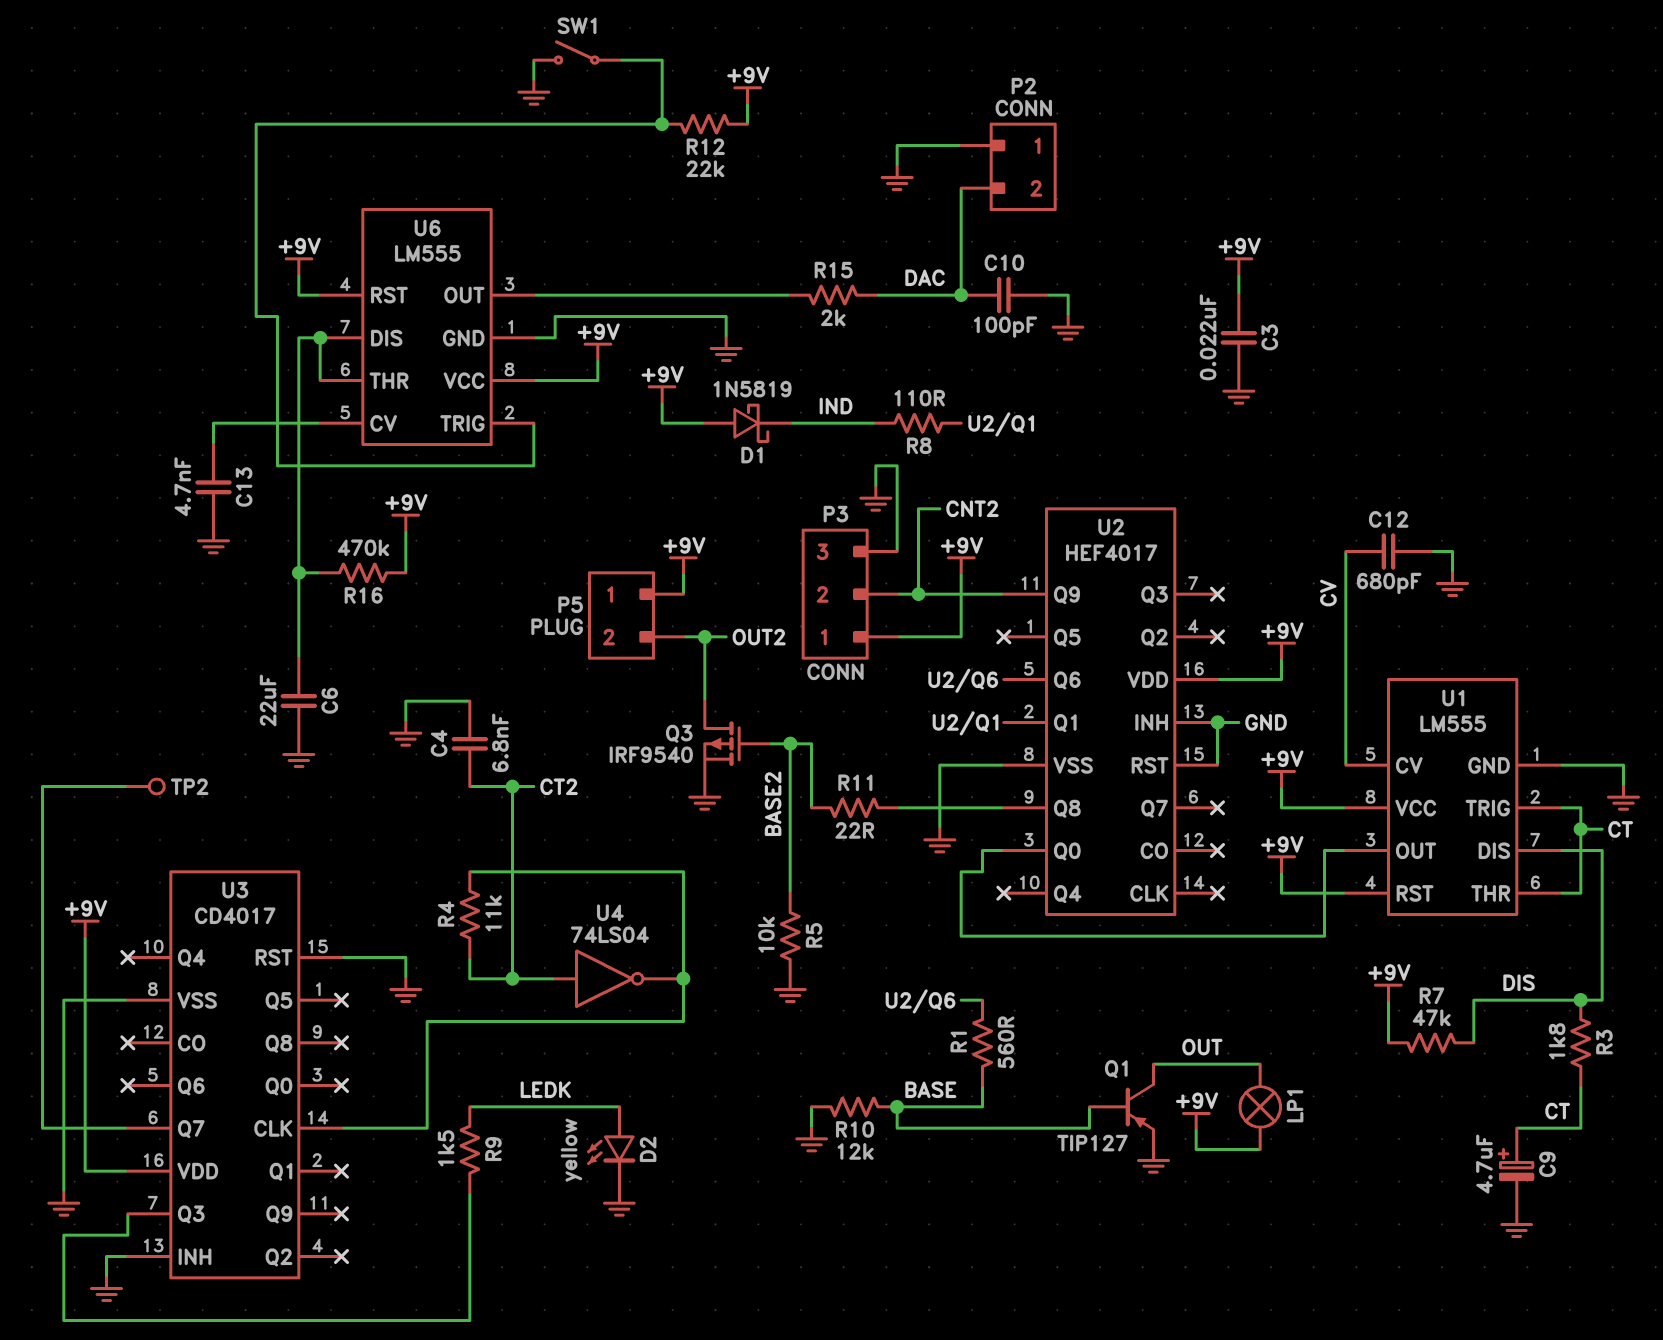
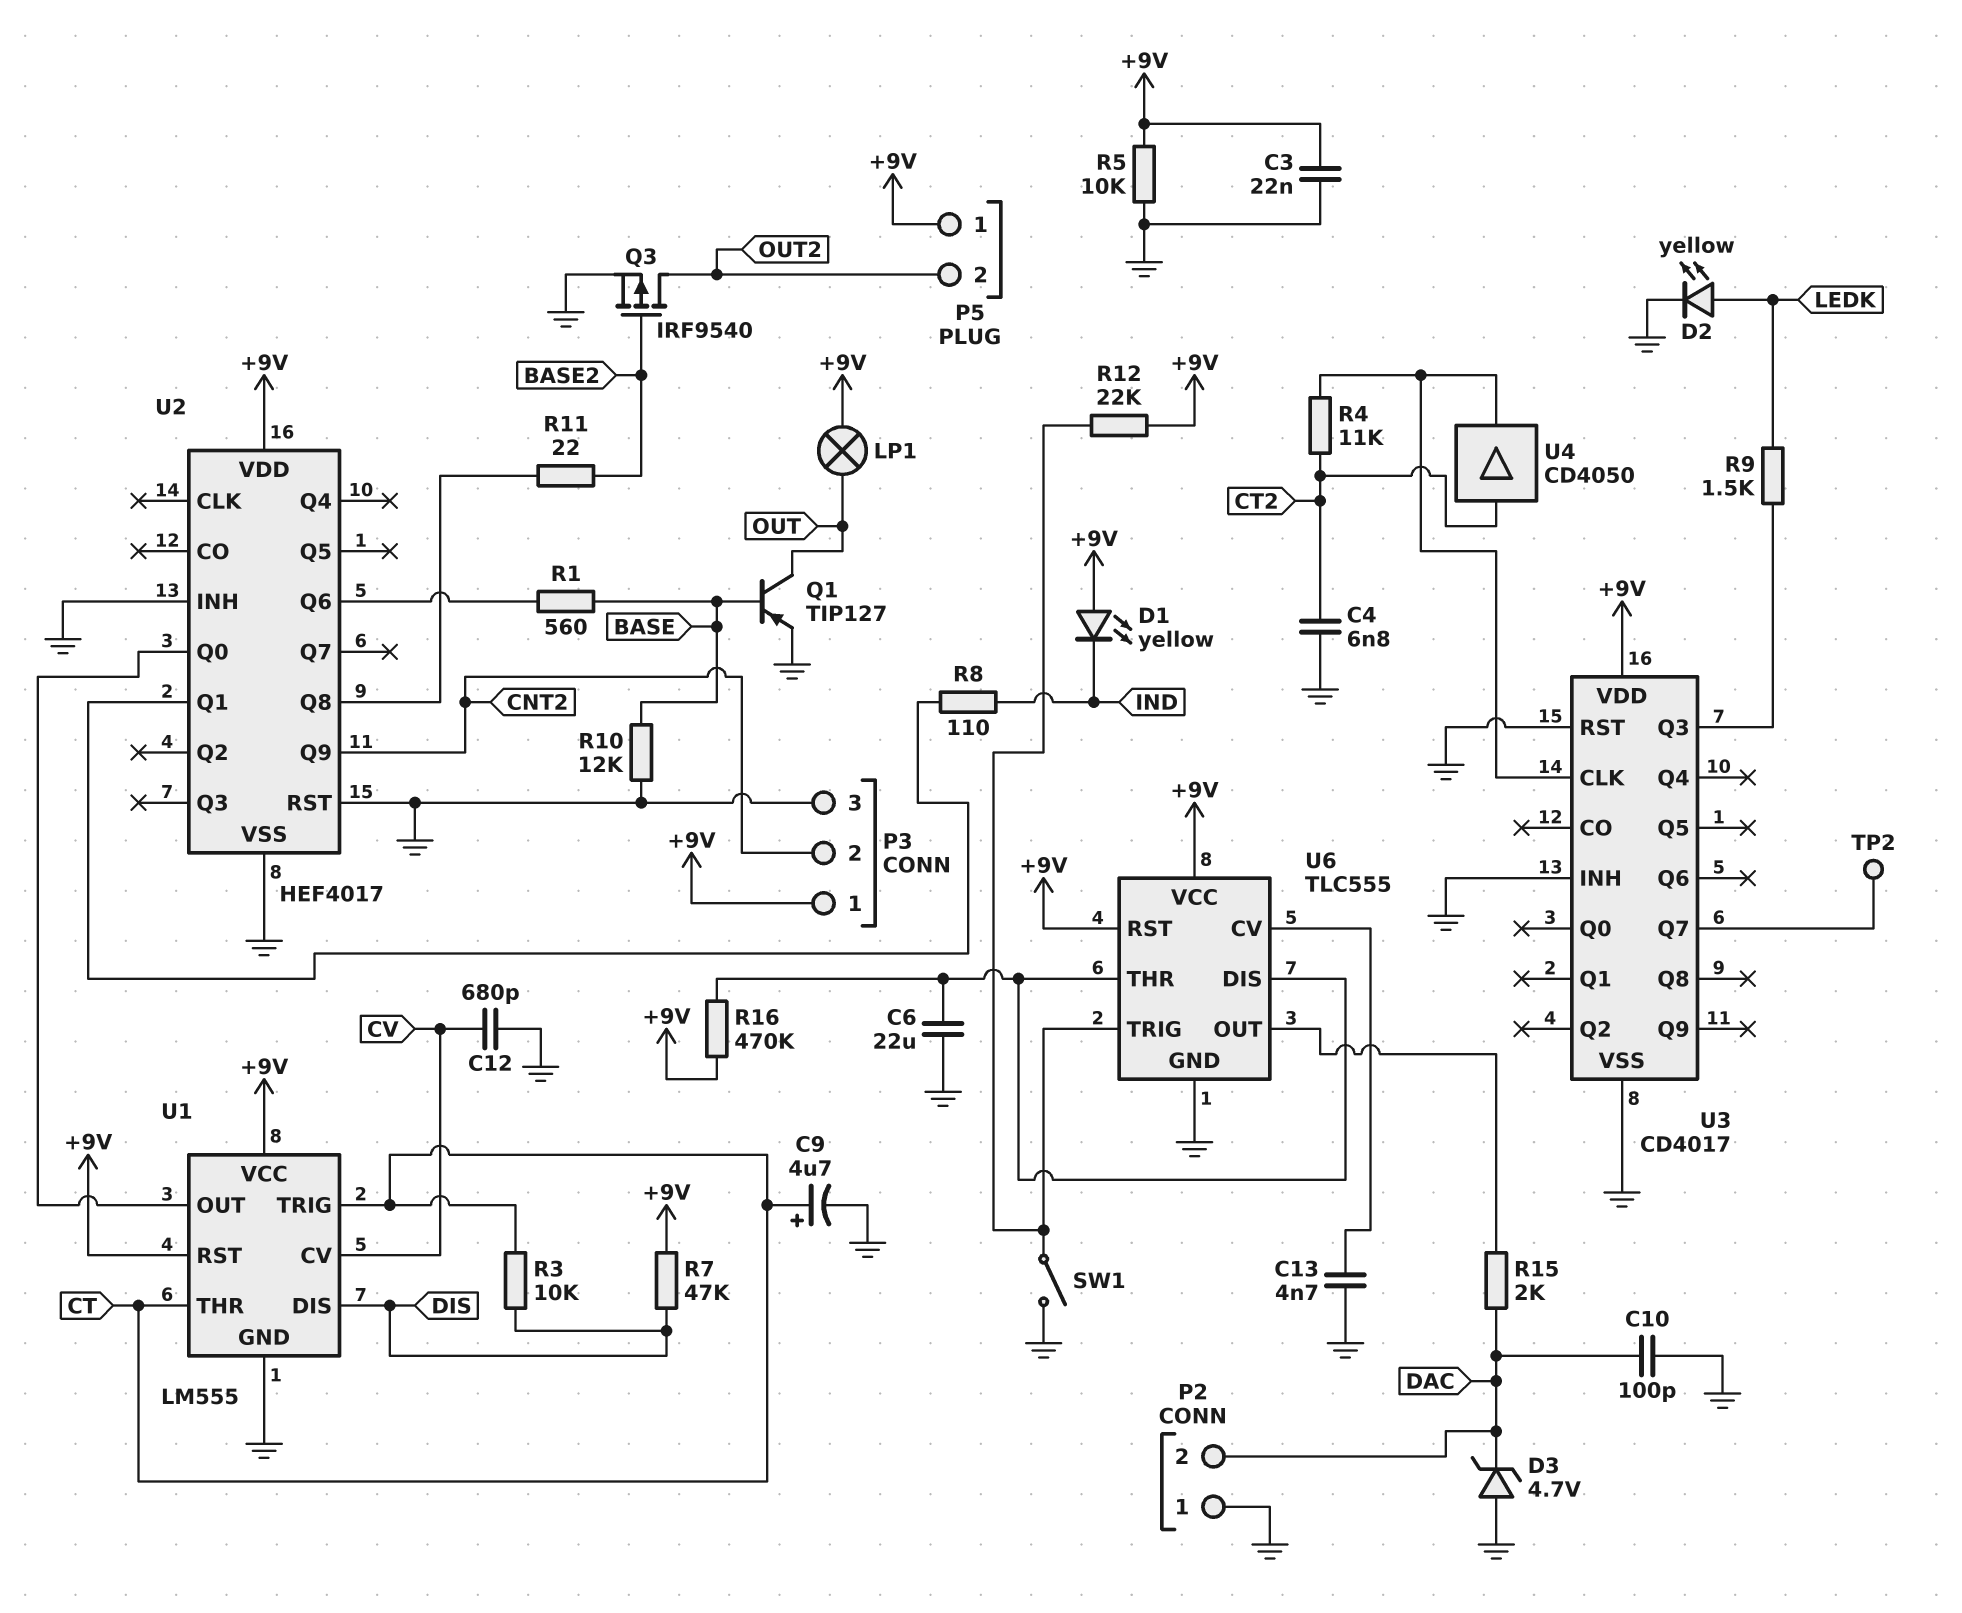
D1: schottky 1N5819 (A +9V, K IND) -> LED yellow (A +9V, K IND)
D3: none -> zener 4.7V (A GND, K DAC)
R3: 1.8k (CT, DIS) -> 10k (CT, DIS)
R5: 10k (BASE2, GND) -> 10k (+9V, GND)
U4: NOT 74LS04 (in CT2, out U3/CLK) -> buffer CD4050 (in CT2, out U3/CLK)
U6: LM555 -> TLC555

